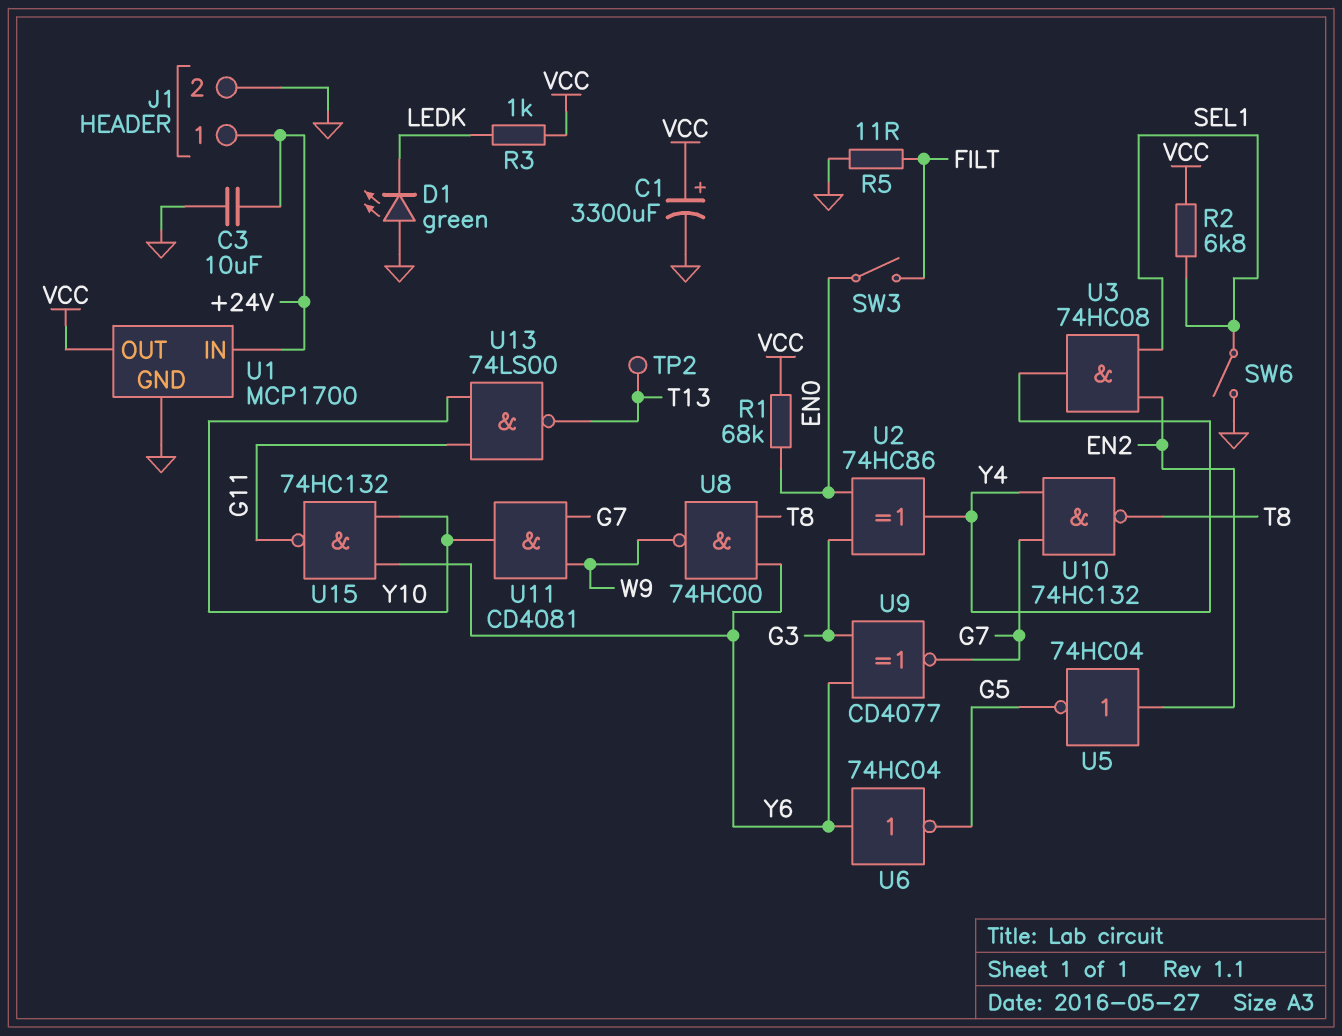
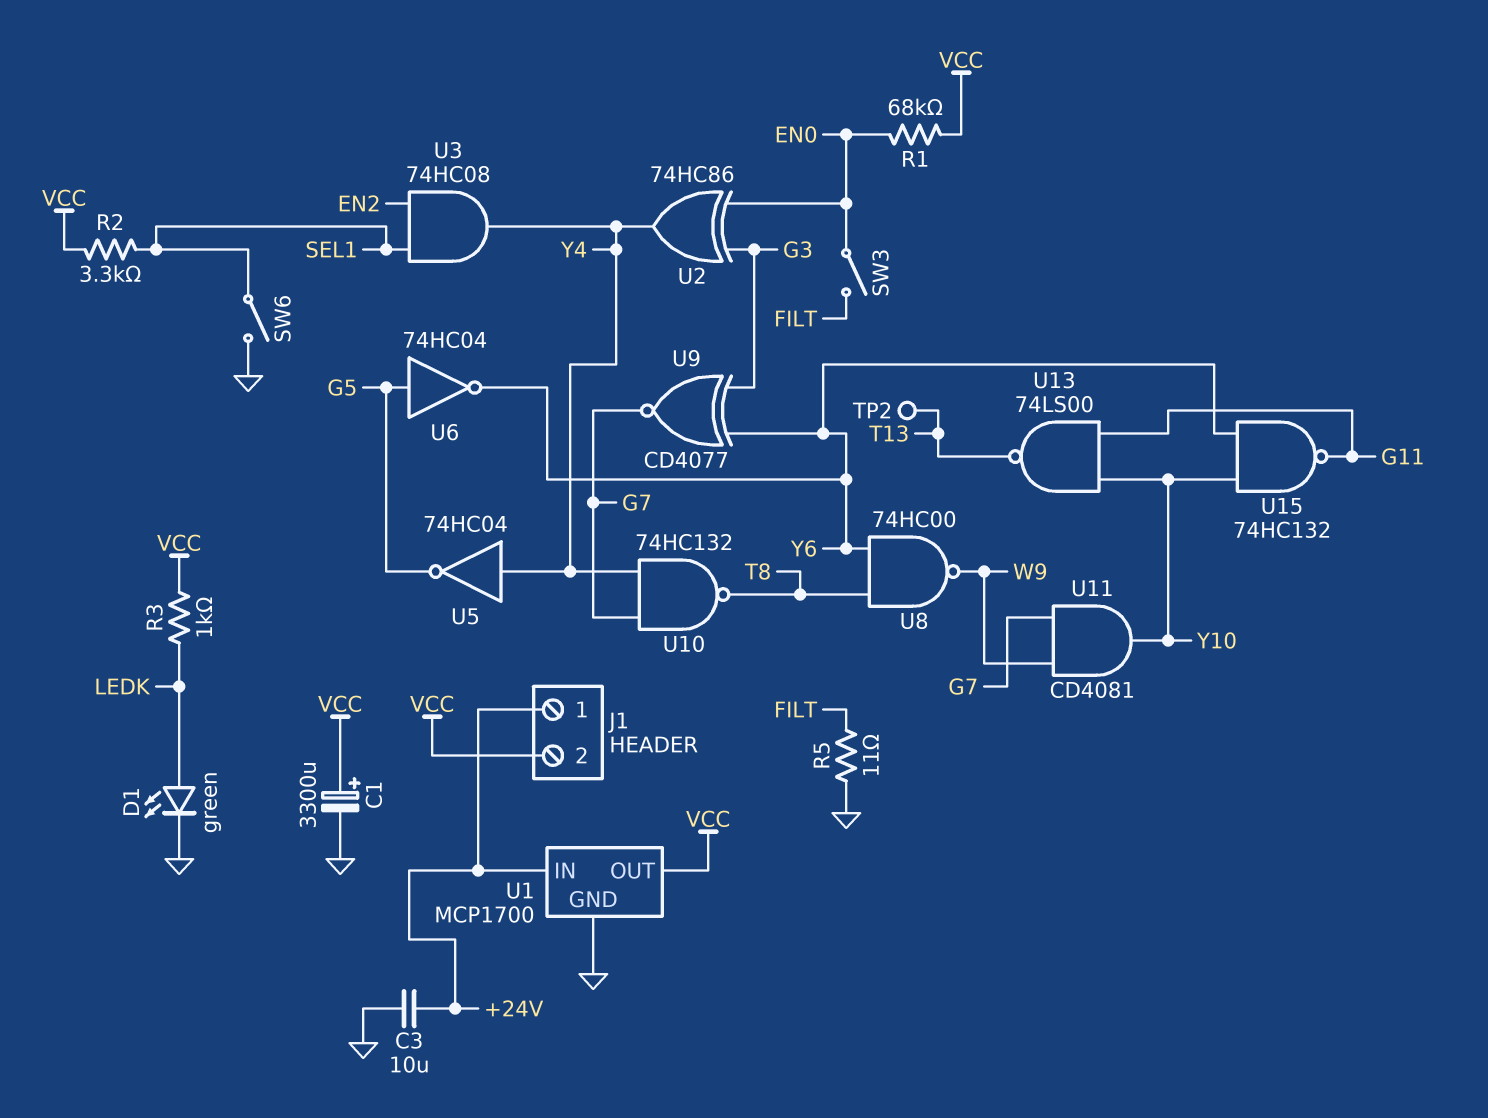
D1: LED green (A GND, K LEDK) -> LED green (A LEDK, K GND)
J1 pin 2: GND -> VCC
R2: 6.8k (SEL1, VCC) -> 3.3k (SEL1, VCC)
U5: NOT 74HC04 (in EN2, out G5) -> NOT 74HC04 (in Y4, out G5)
U6: NOT 74HC04 (in Y6, out G5) -> NOT 74HC04 (in G5, out Y6)

